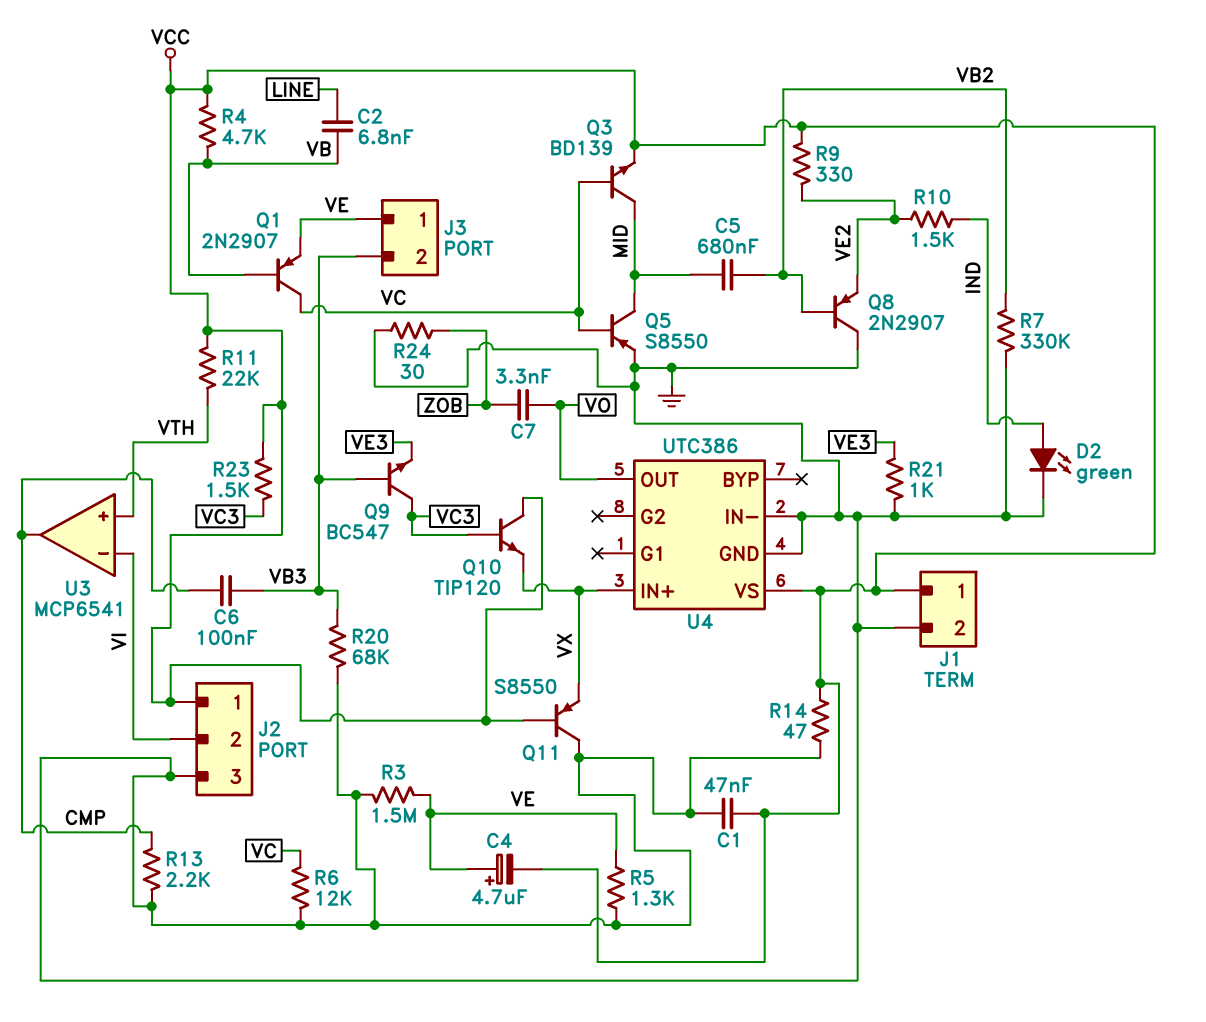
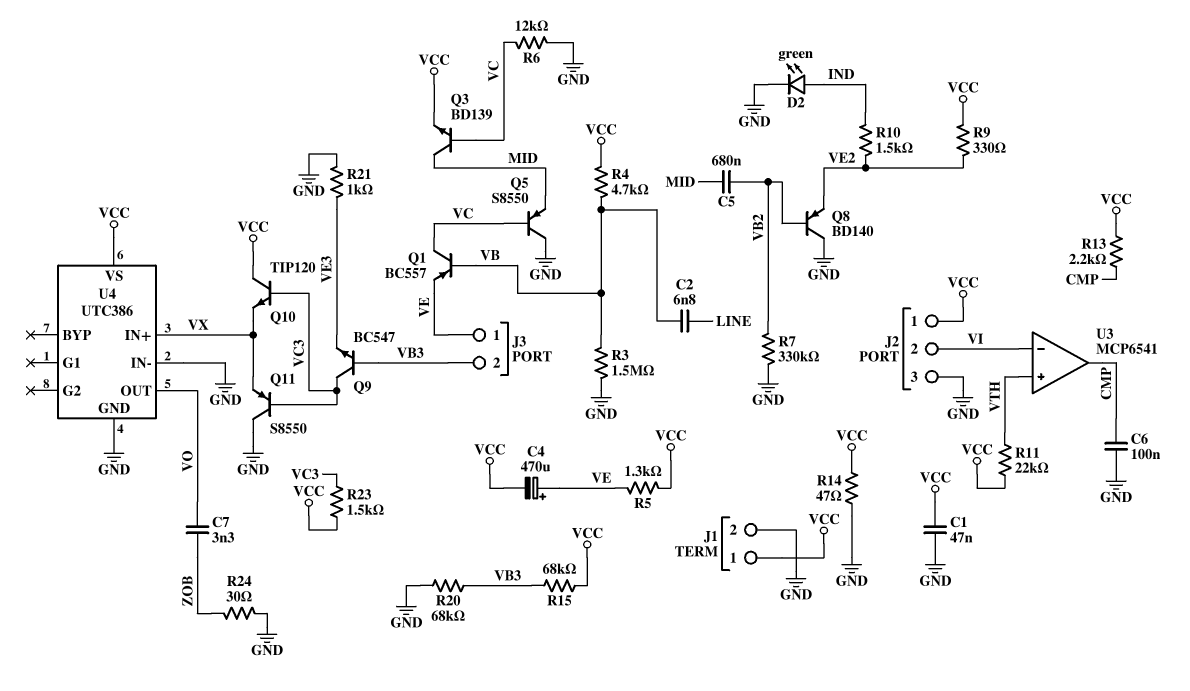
C4: 4.7uF (plus VE, minus VCC) -> 470uF (plus VE, minus VCC)
C6: 100nF (CMP, VB3) -> 100nF (CMP, GND)
Q1: PNP 2N2907 (B VB, C VC, E VE) -> PNP BC557 (B VB, C VC, E VE)
Q5: PNP S8550 (B VC, C MID, E GND) -> PNP S8550 (B VC, C GND, E MID)
Q8: PNP 2N2907 (B VB2, C GND, E VE2) -> PNP BD140 (B VB2, C GND, E VE2)
Q11: PNP S8550 (B VCC, C GND, E VX) -> PNP S8550 (B VC3, C GND, E VX)
R3: 1.5M (GND, VE) -> 1.5M (GND, VB)
R5: 1.3k (GND, VE) -> 1.3k (VCC, VE)
R13: 2.2k (CMP, GND) -> 2.2k (CMP, VCC)
R15: none -> 68k (VB3, VCC)

